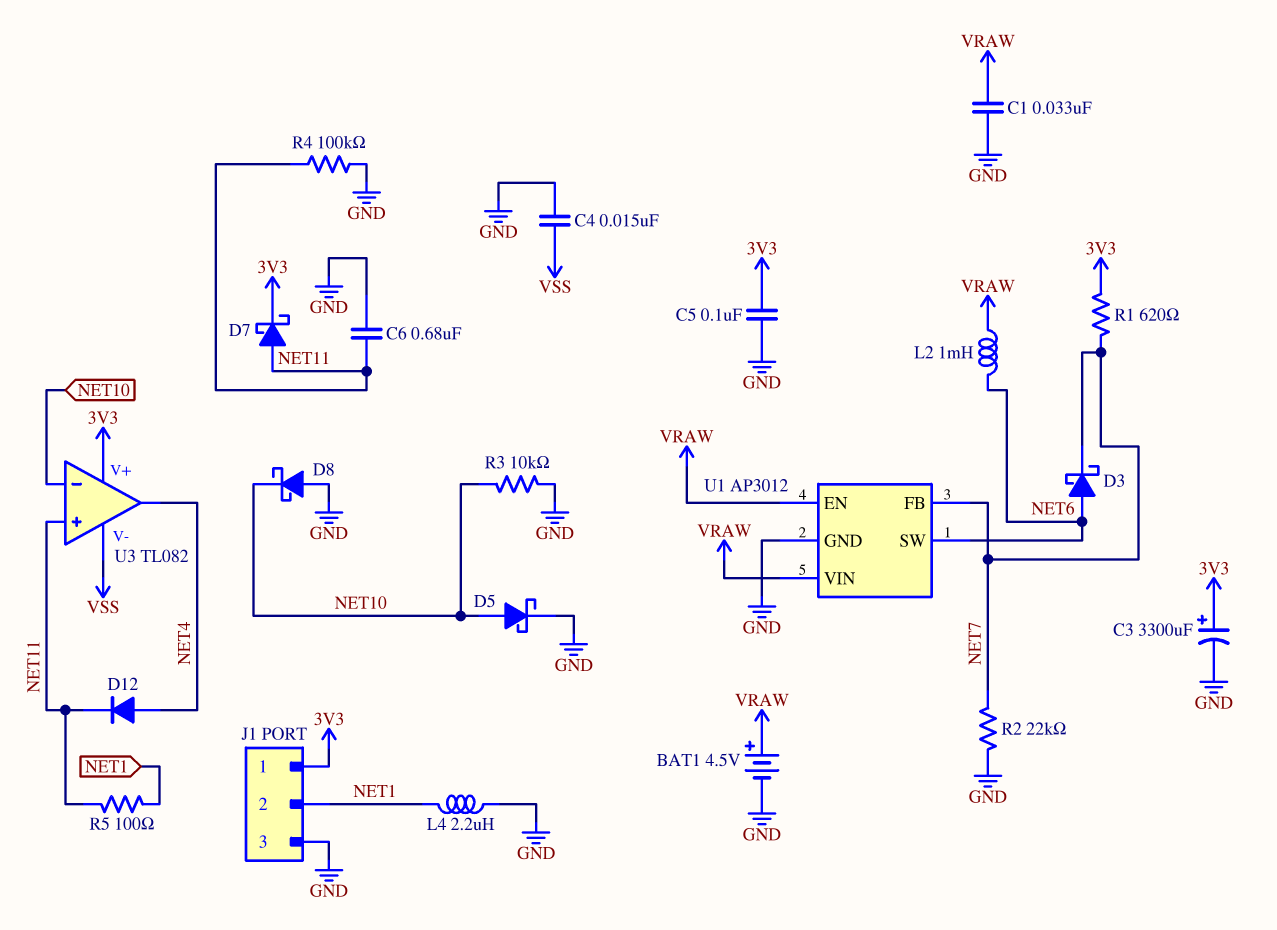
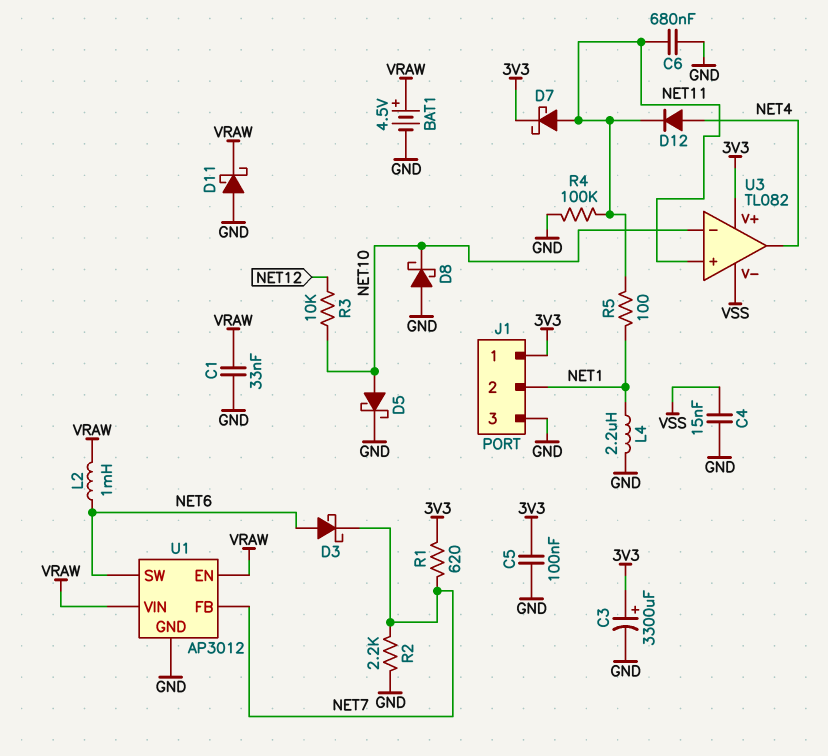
D11: none -> schottky (A GND, K VRAW)
R2: 22k (GND, NET7) -> 2.2k (GND, NET7)
R3: 10k (GND, NET10) -> 10k (NET10, NET12)

